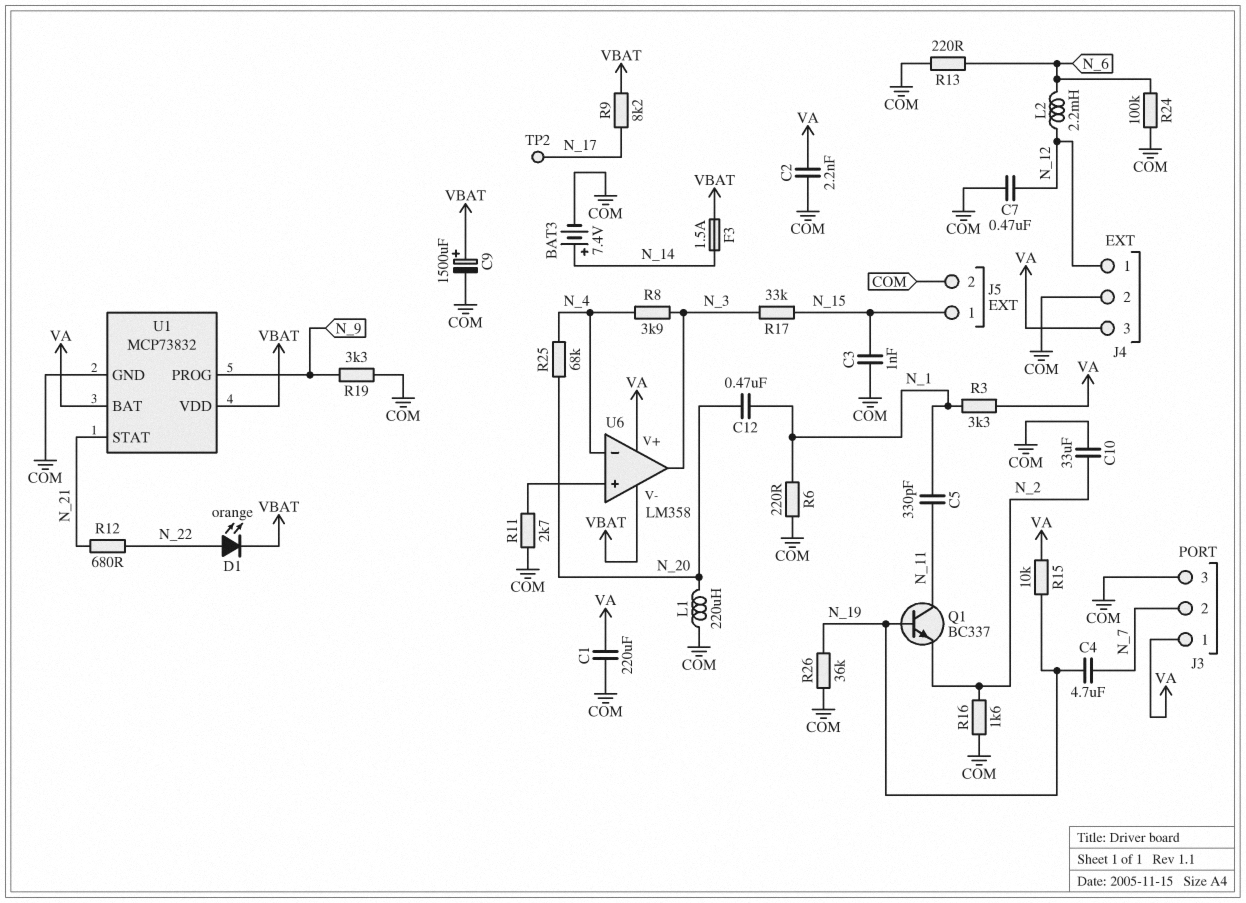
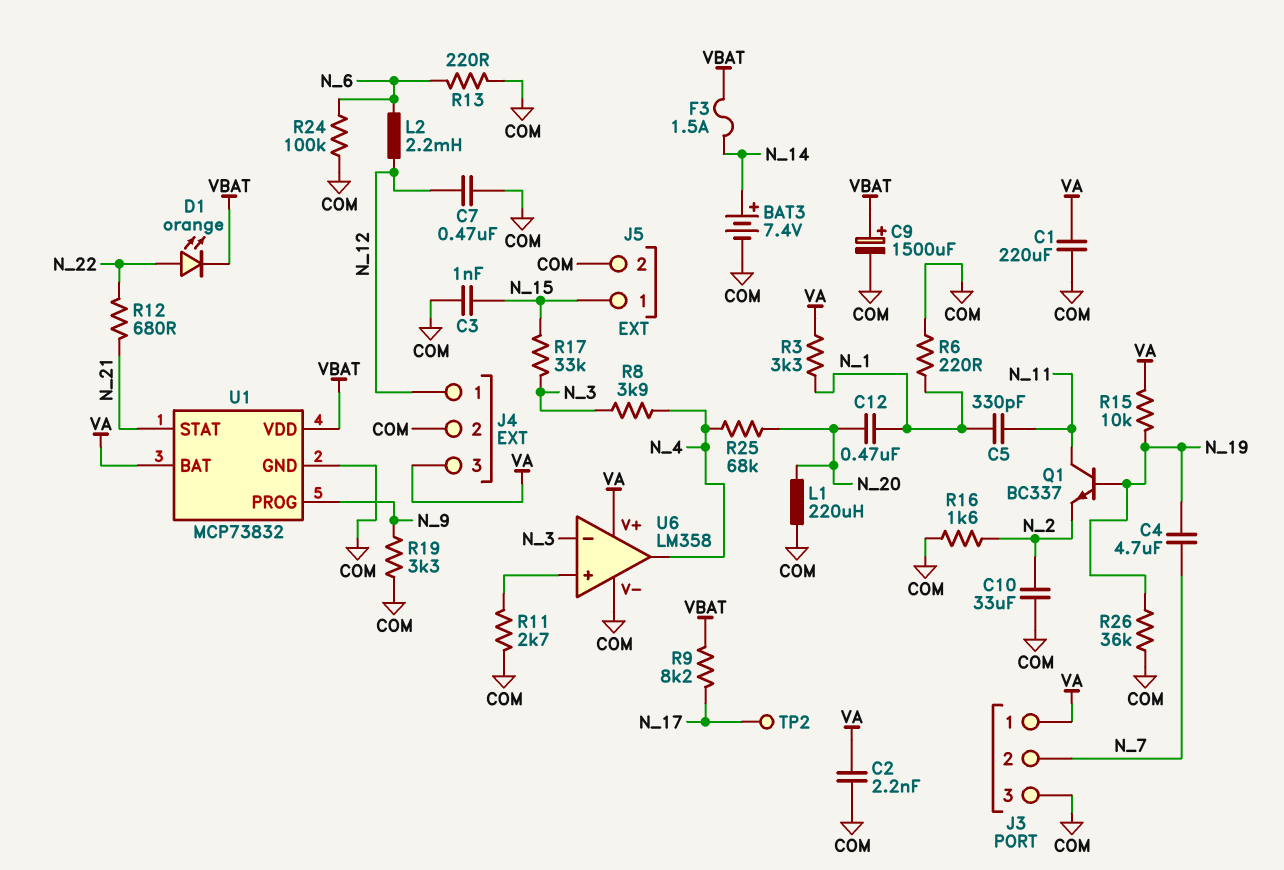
U6 pin V-: VBAT -> COM
U6 pin in-: N_4 -> N_3
U6 pin out: N_3 -> N_4

